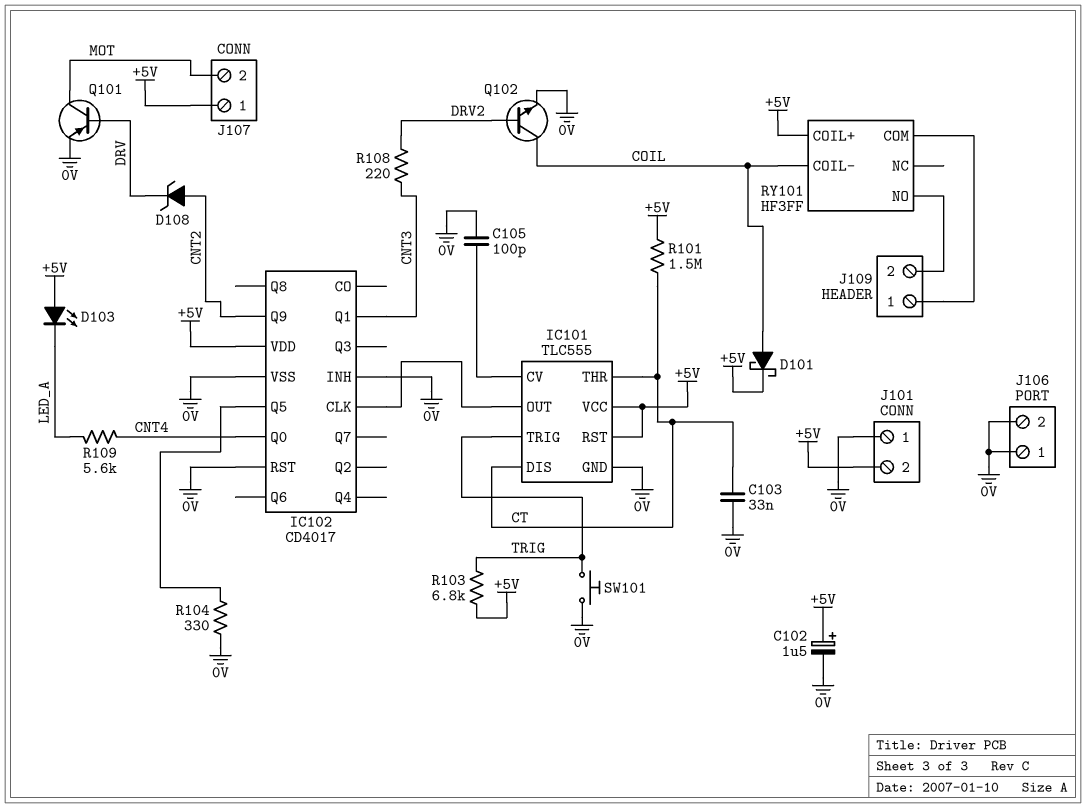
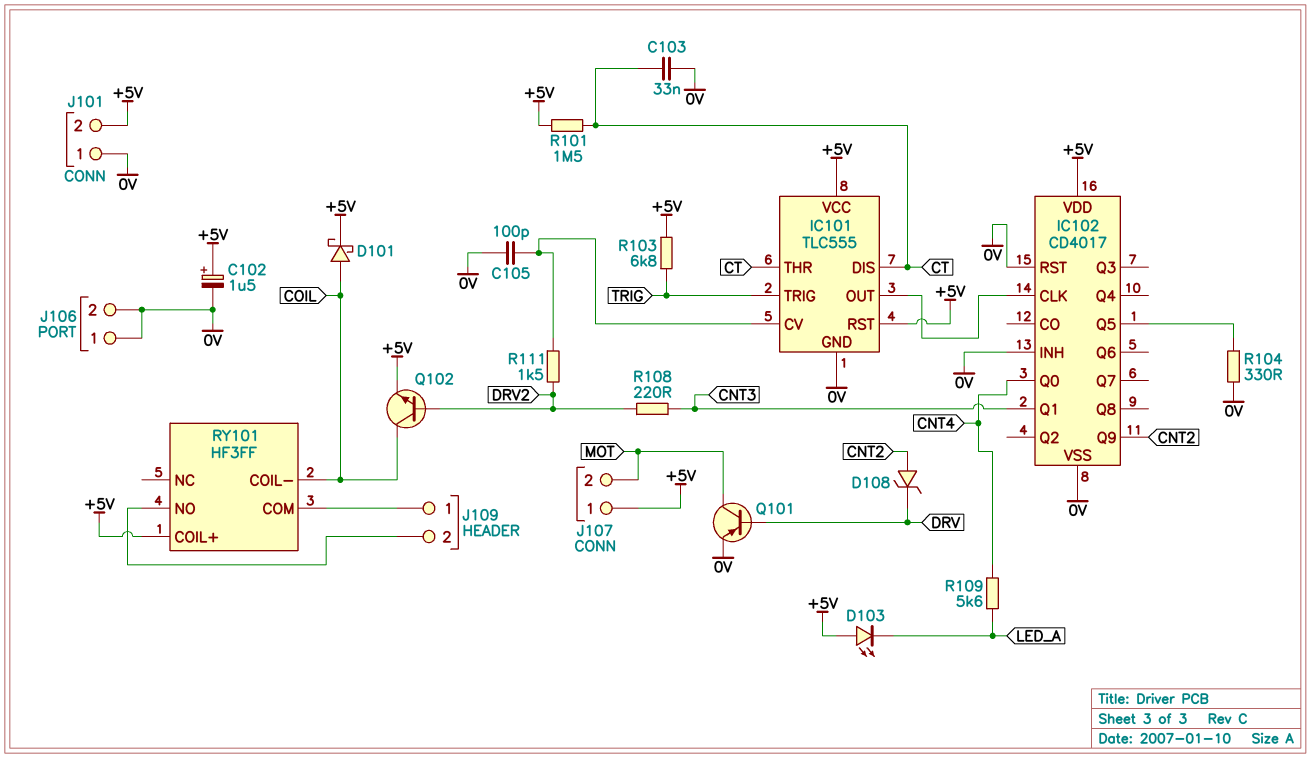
Q102: NPN (B DRV2, C COIL, E 0V) -> NPN (B DRV2, C COIL, E +5V)
R111: none -> 1.5k (DRV2, IC101/CV)
SW101: button (0V, TRIG) -> none

